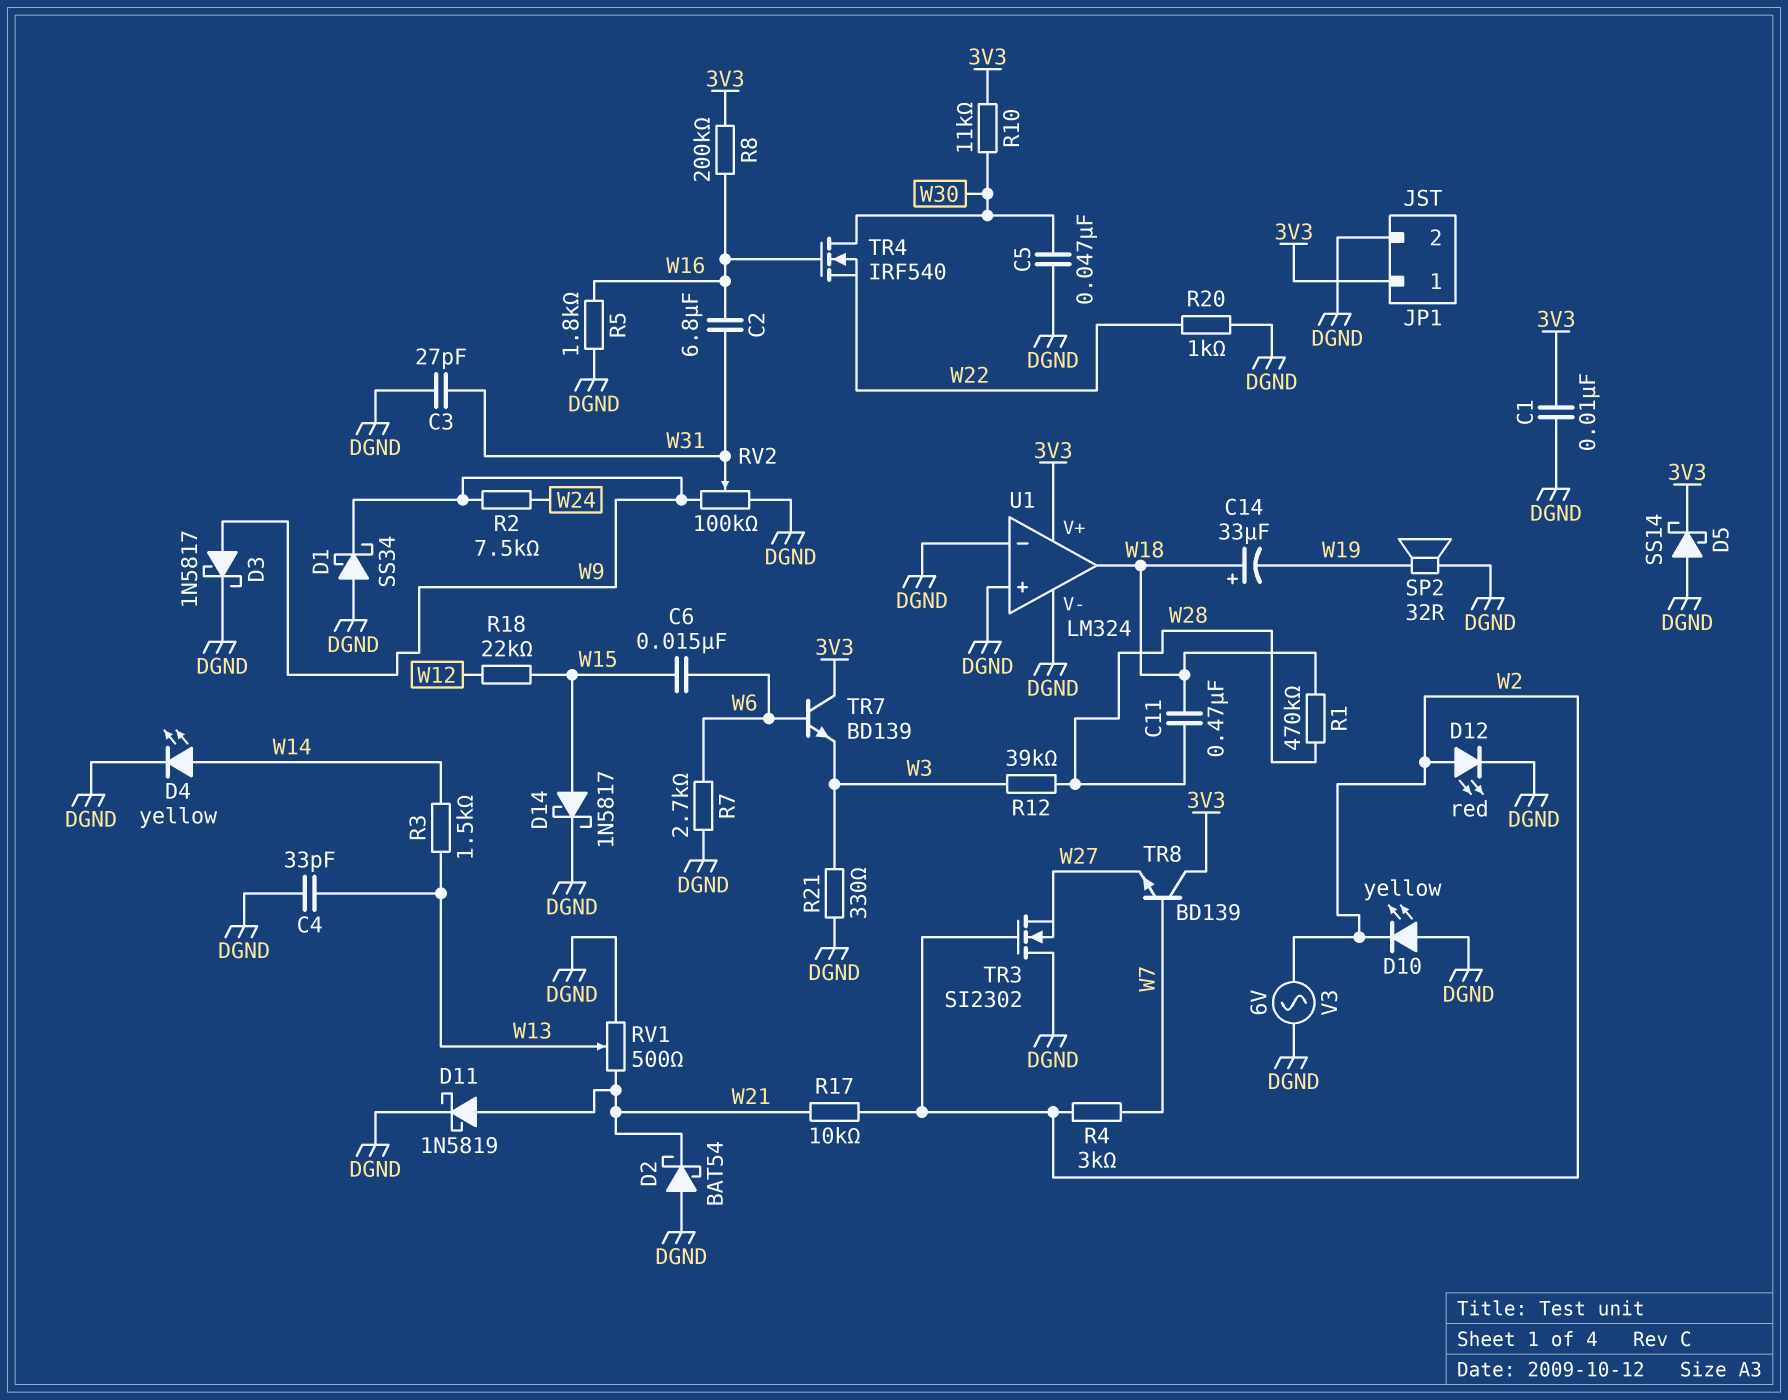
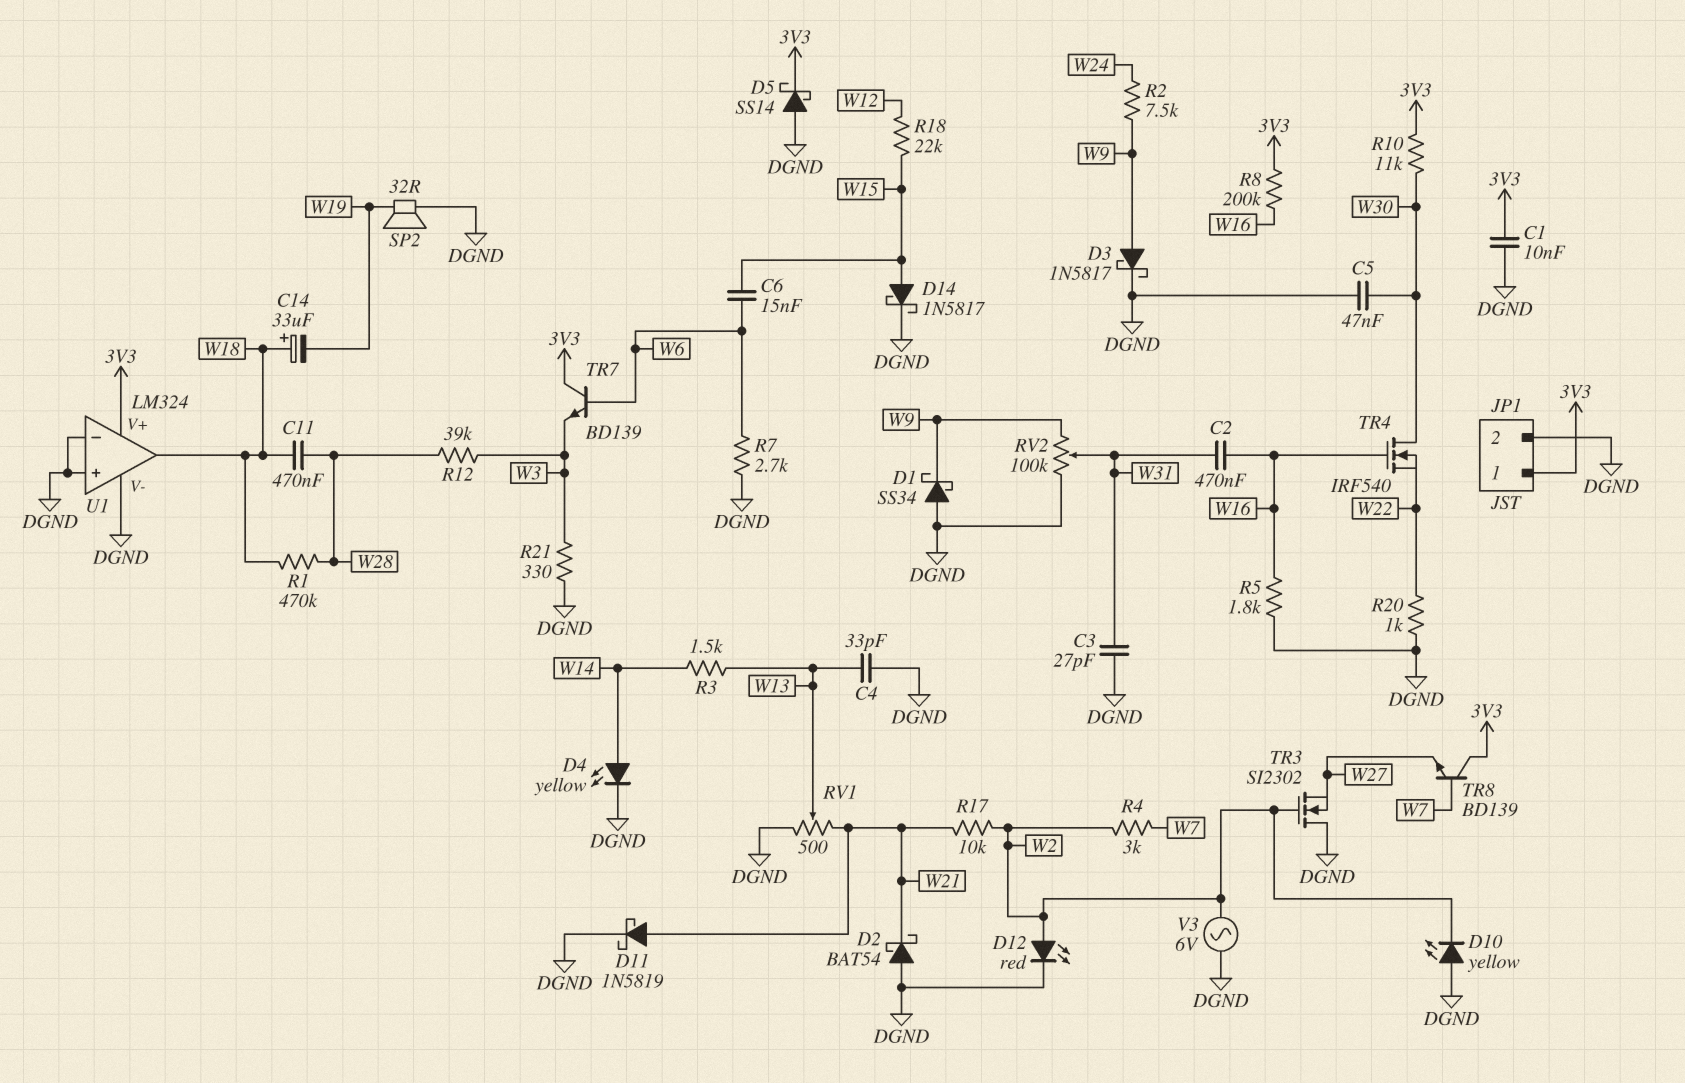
C2: 6.8uF (W16, W31) -> 470nF (W16, W31)

